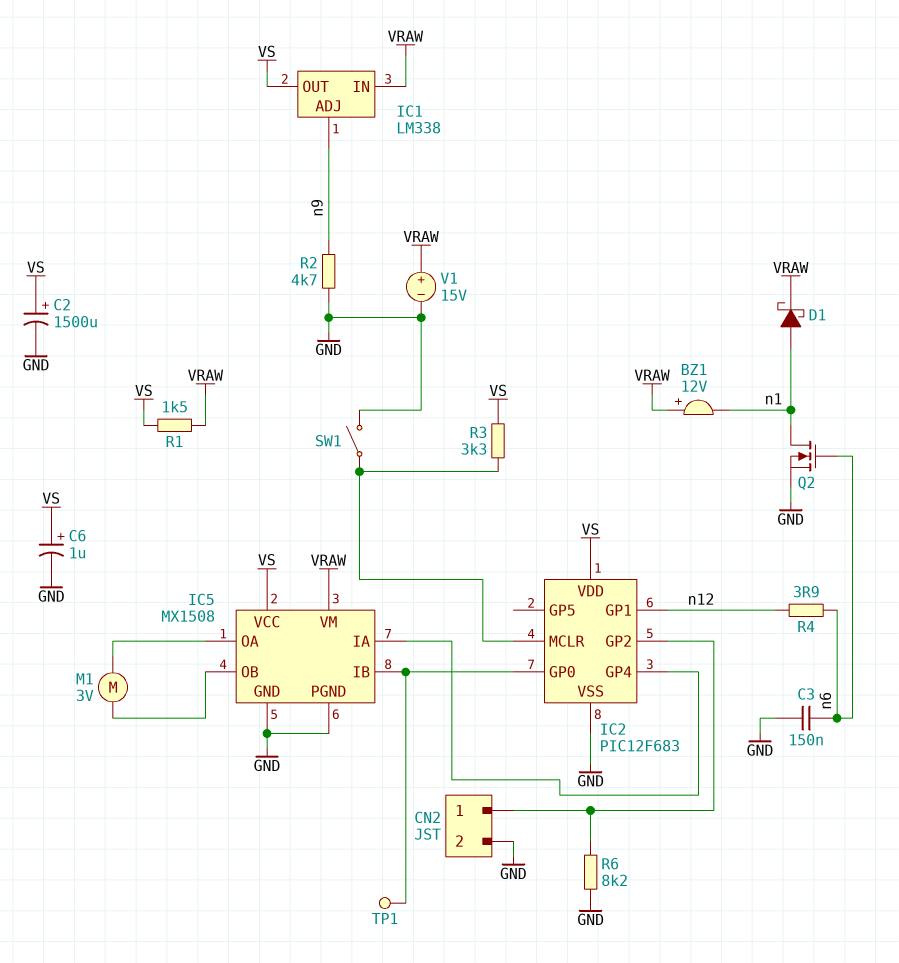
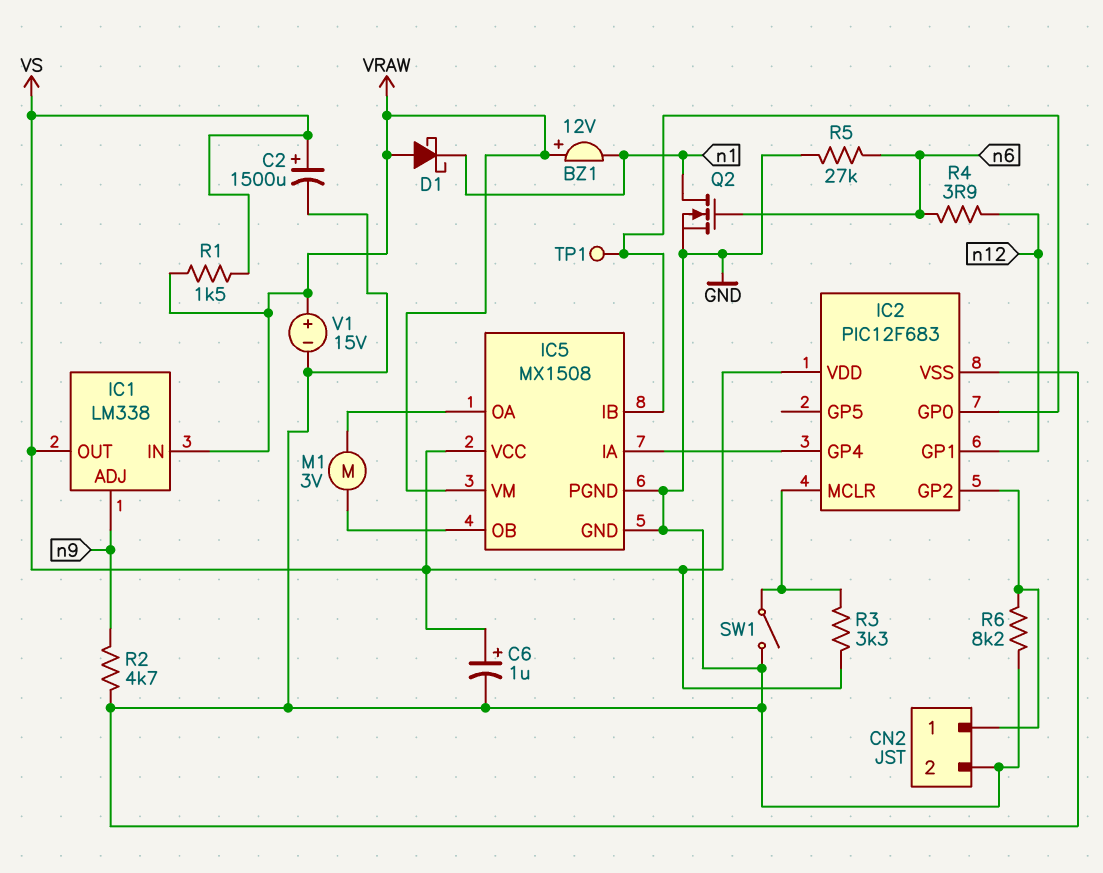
C3: 150nF (GND, n6) -> none
D1: schottky (A n1, K VRAW) -> schottky (A VRAW, K n1)
R5: none -> 27k (GND, n6)

